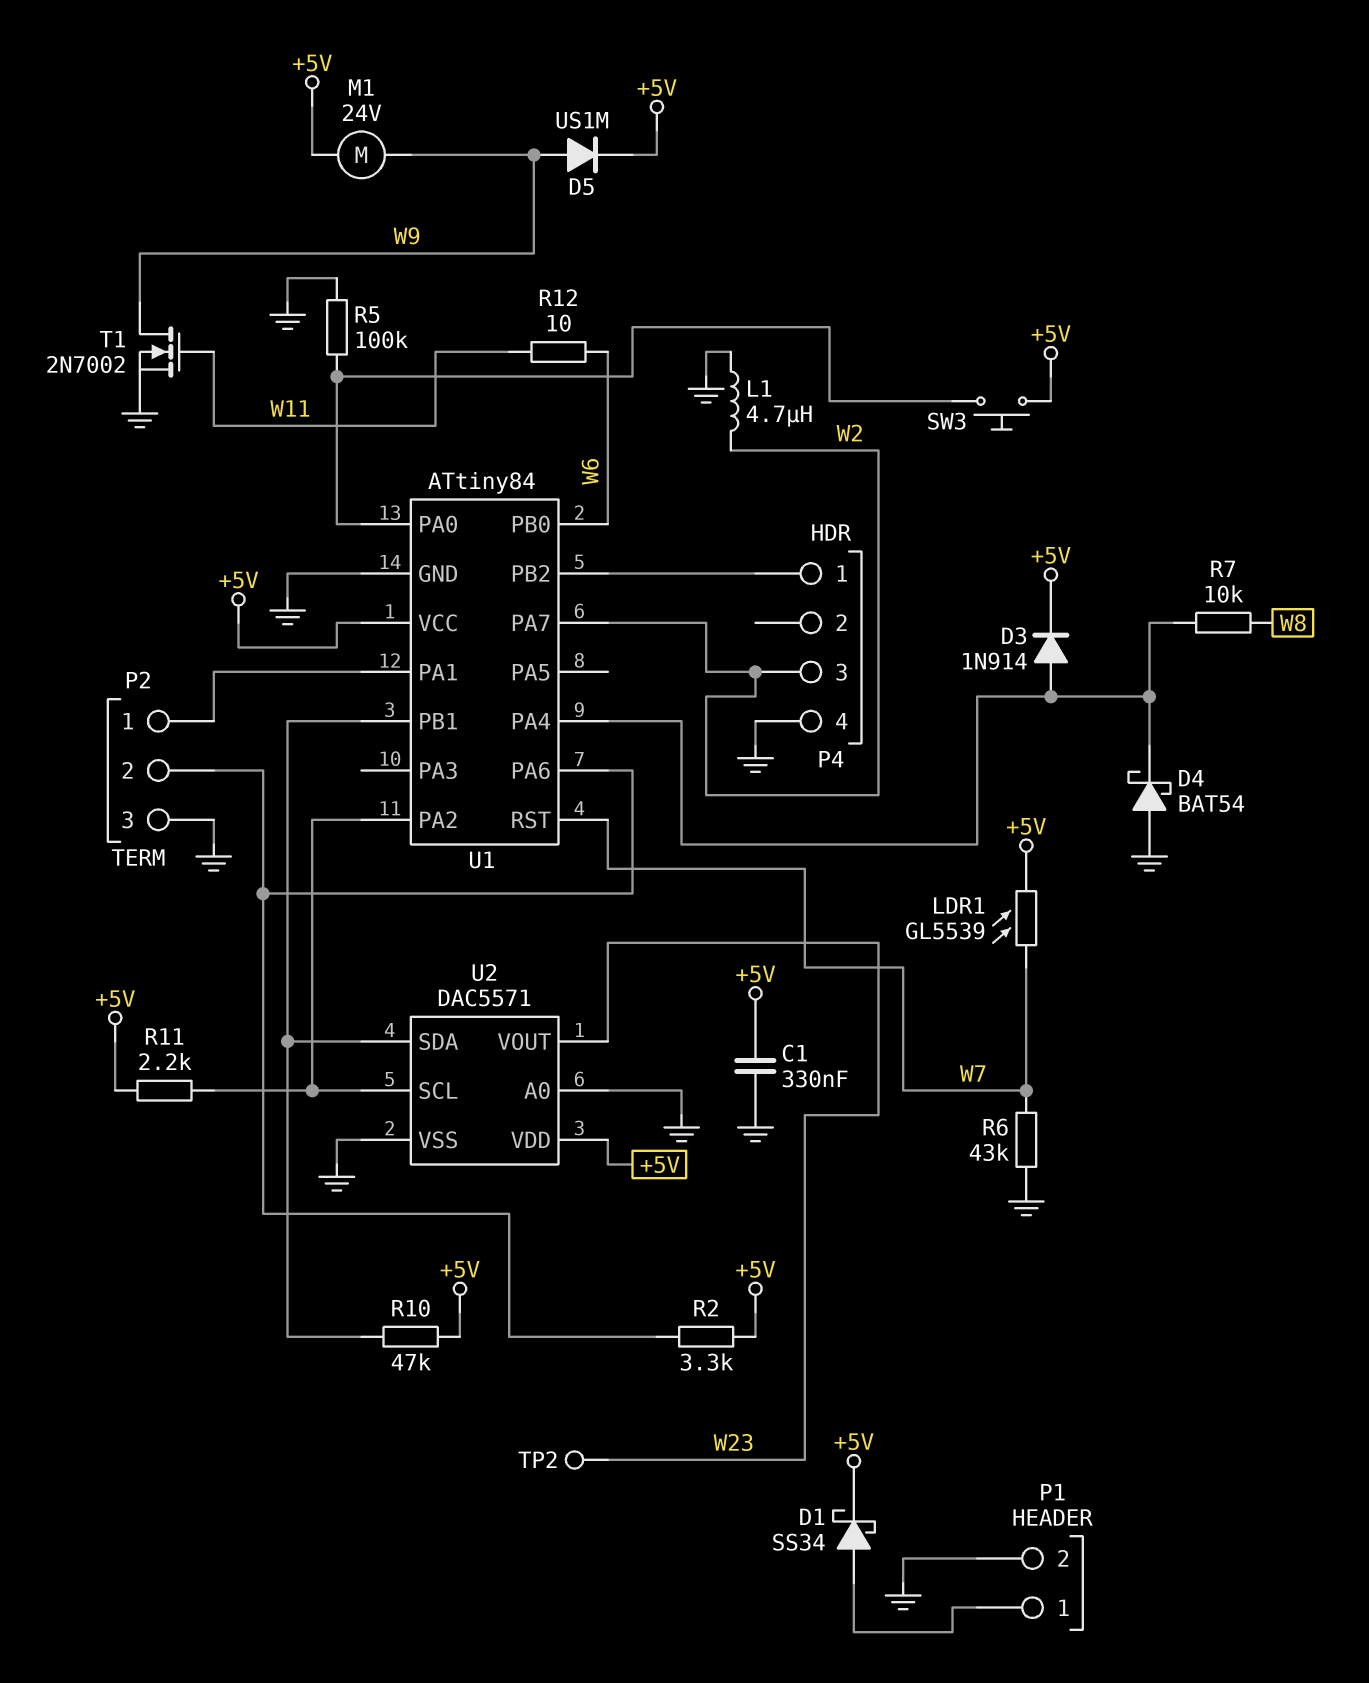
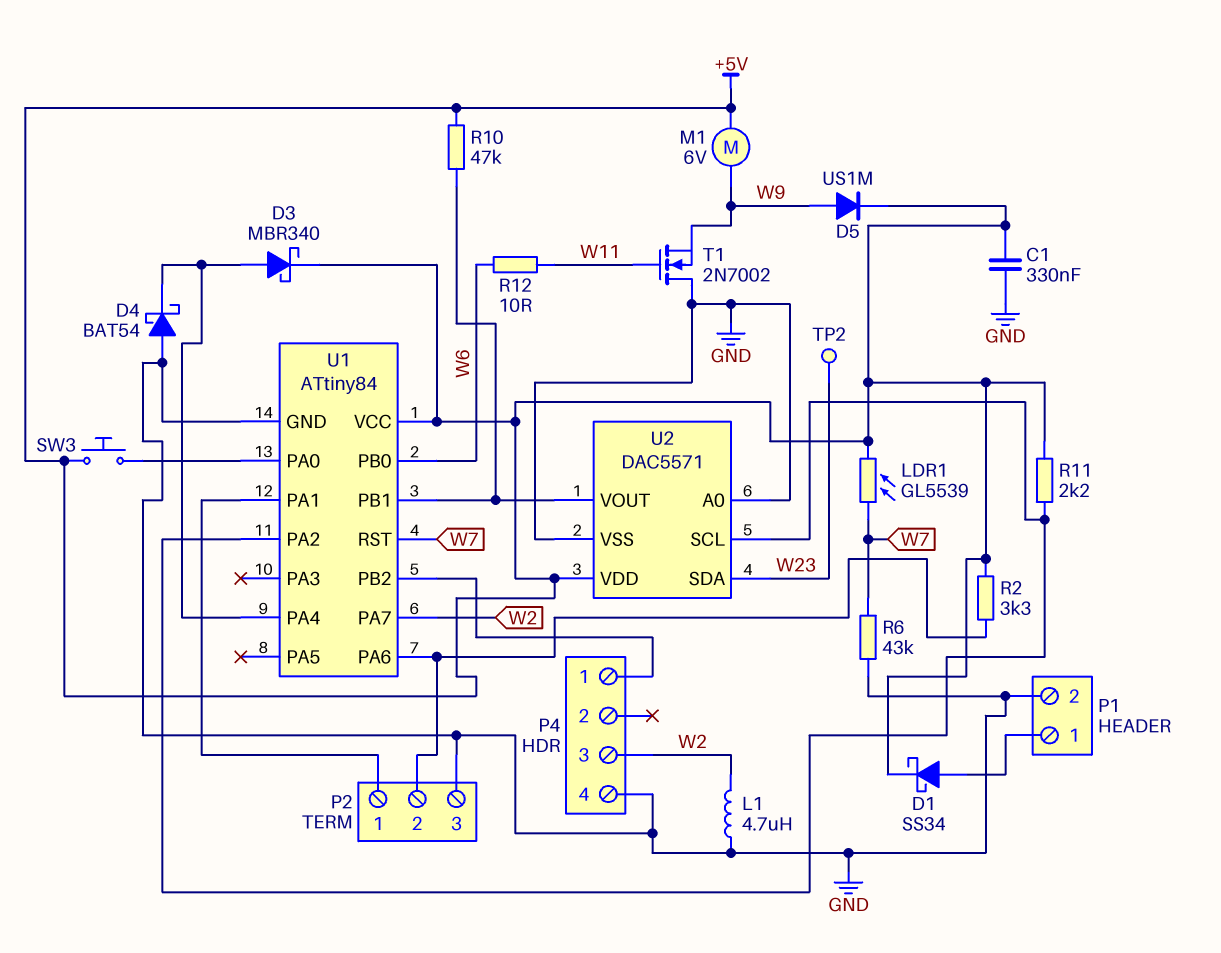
D3: diode 1N914 (A U1/PA4, K +5V) -> schottky MBR340 (A U1/PA4, K +5V)
M1: motor 24V (+5V, W9) -> motor 6V (+5V, W9)
R5: 100k (GND, U1/PA0) -> none
R7: 10k (U1/PA4, W8) -> none
T1: NMOS 2N7002 (G W11, D W9, S GND) -> NMOS 2N7002 (G W11, D GND, S W9)
U2 pin SDA: U1/PB1 -> W23
U2 pin VOUT: W23 -> U1/PB1

